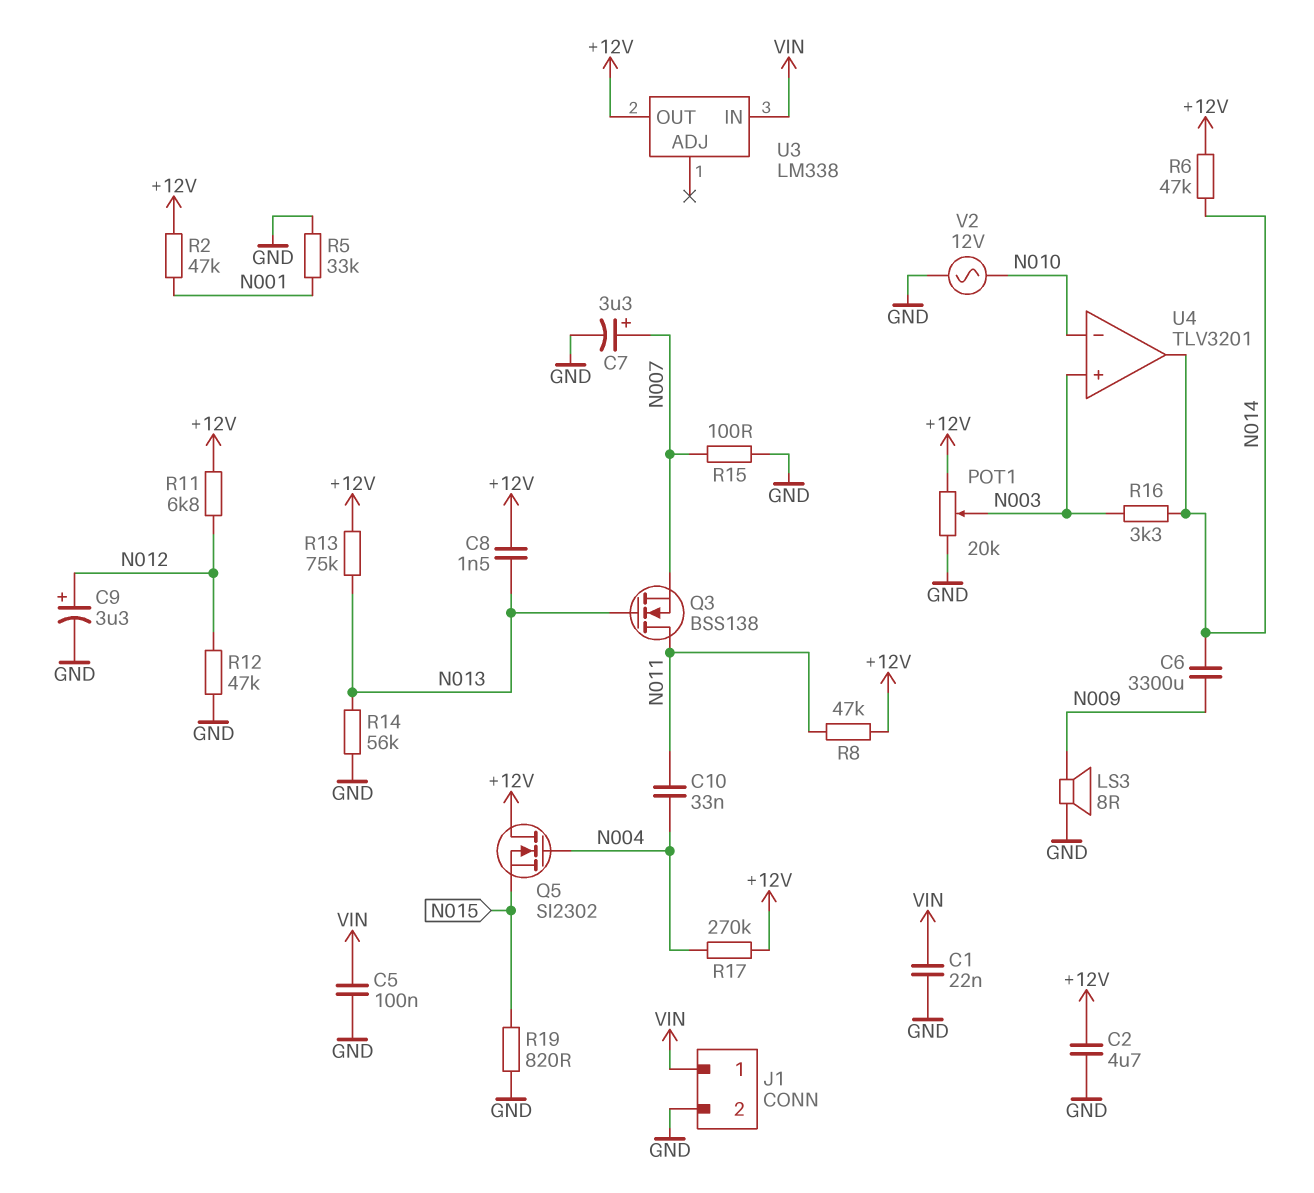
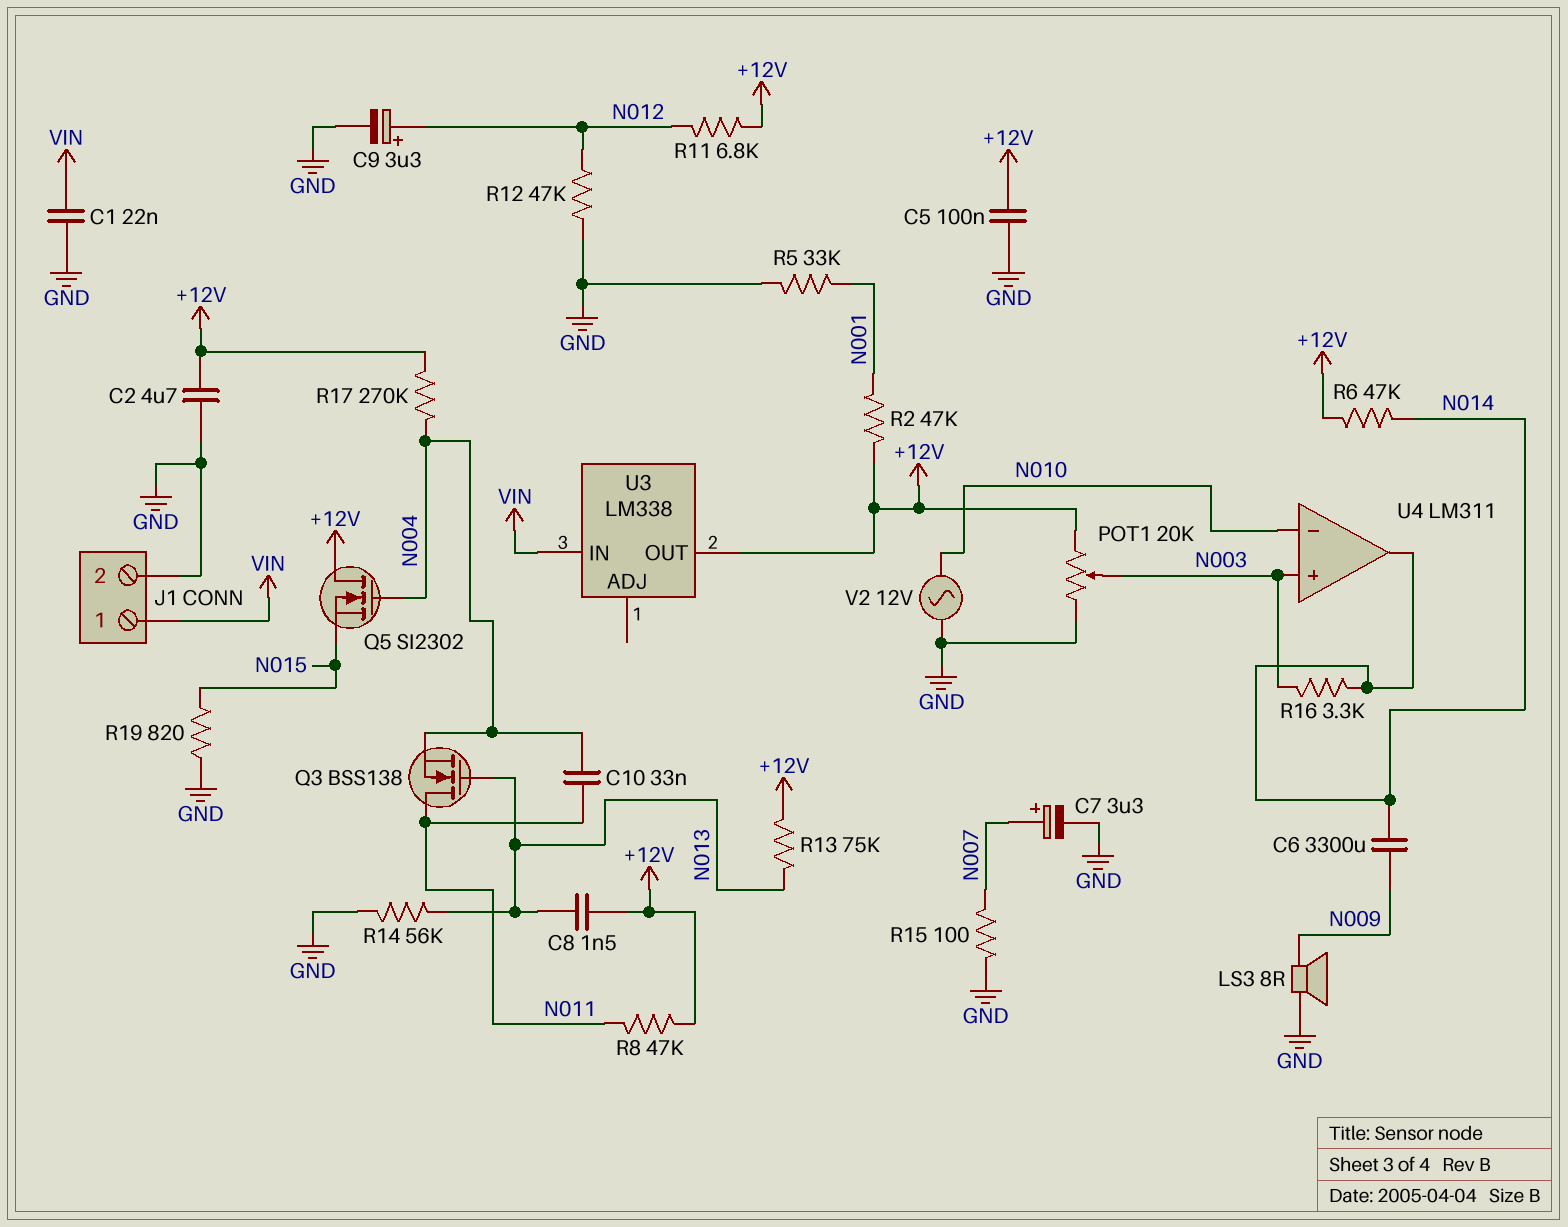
C5: 100nF (GND, VIN) -> 100nF (+12V, GND)
Q3: NMOS BSS138 (G N013, D N011, S N007) -> NMOS BSS138 (G N013, D N011, S N004)
U4: TLV3201 -> LM311

